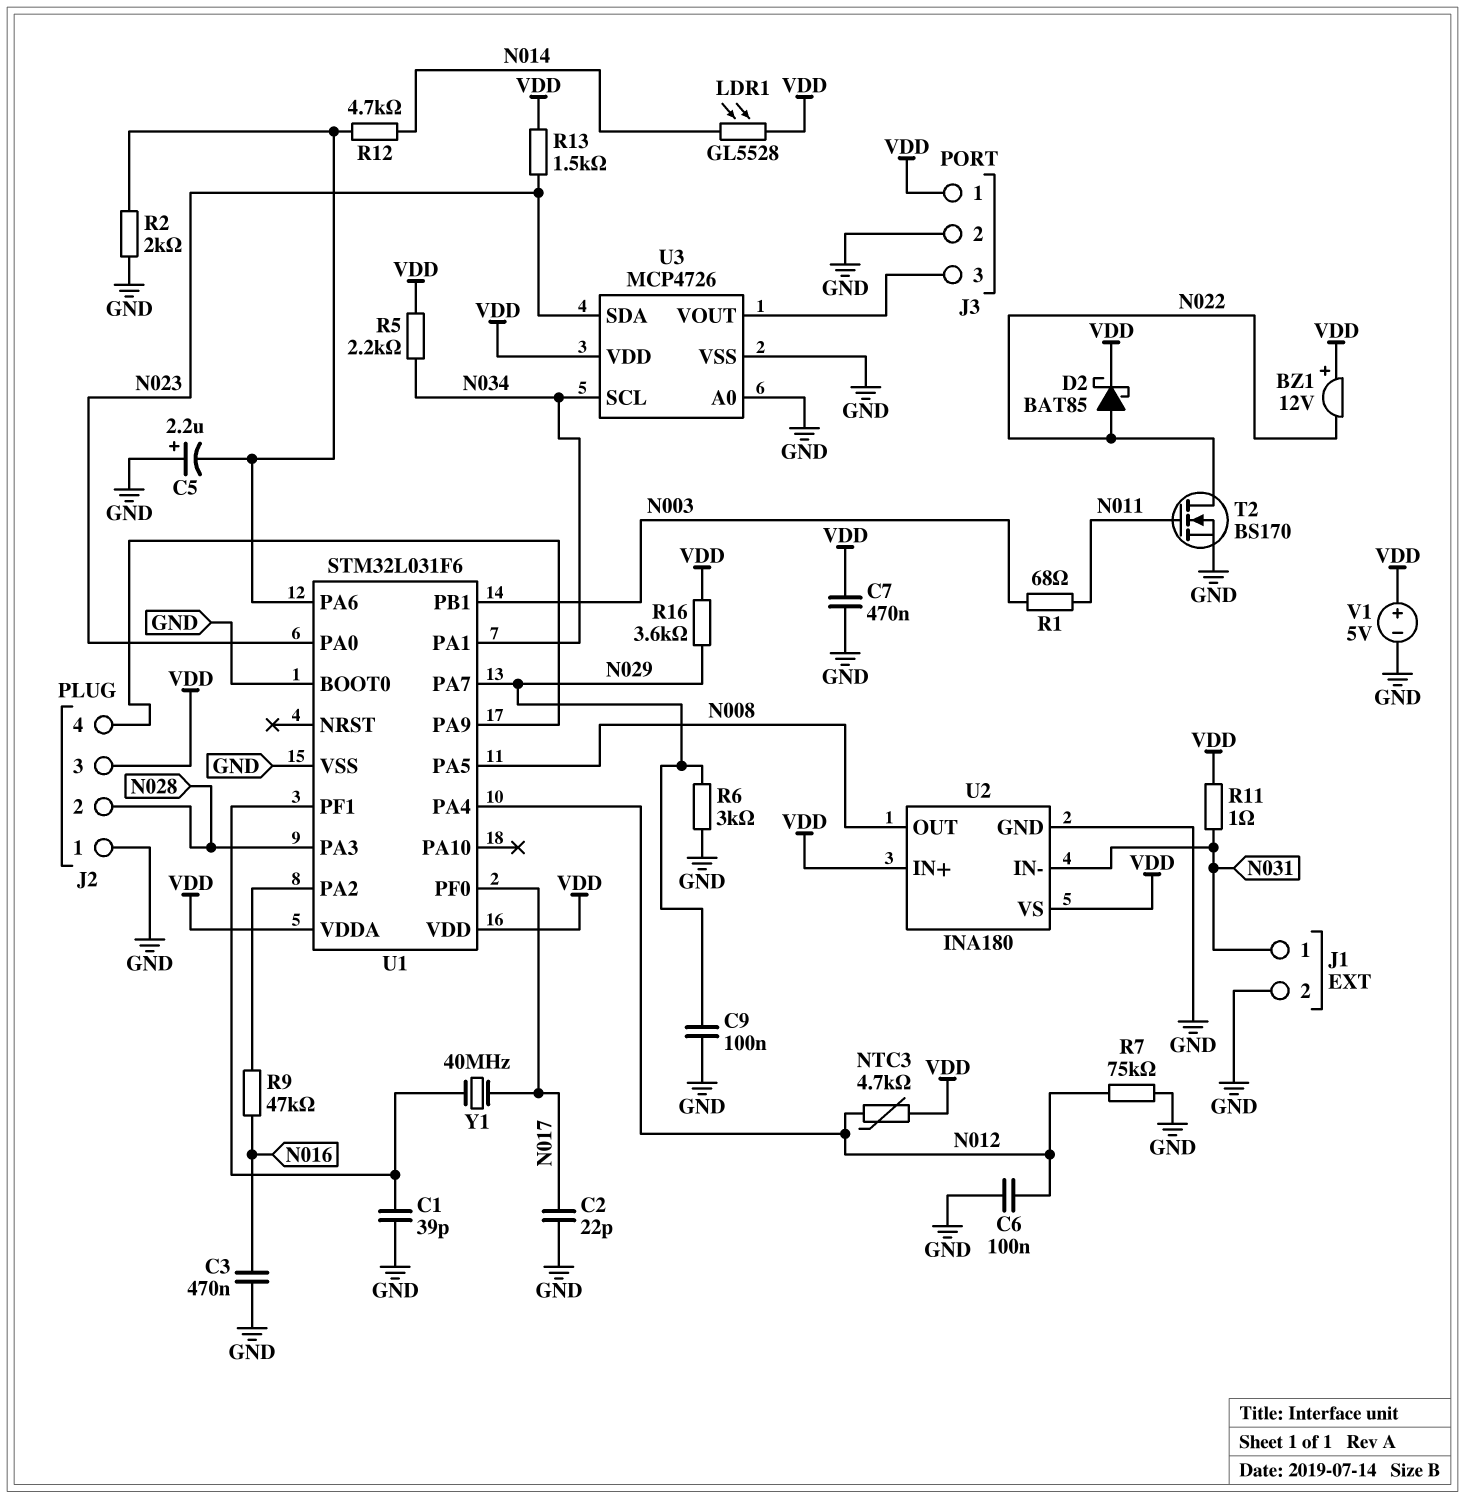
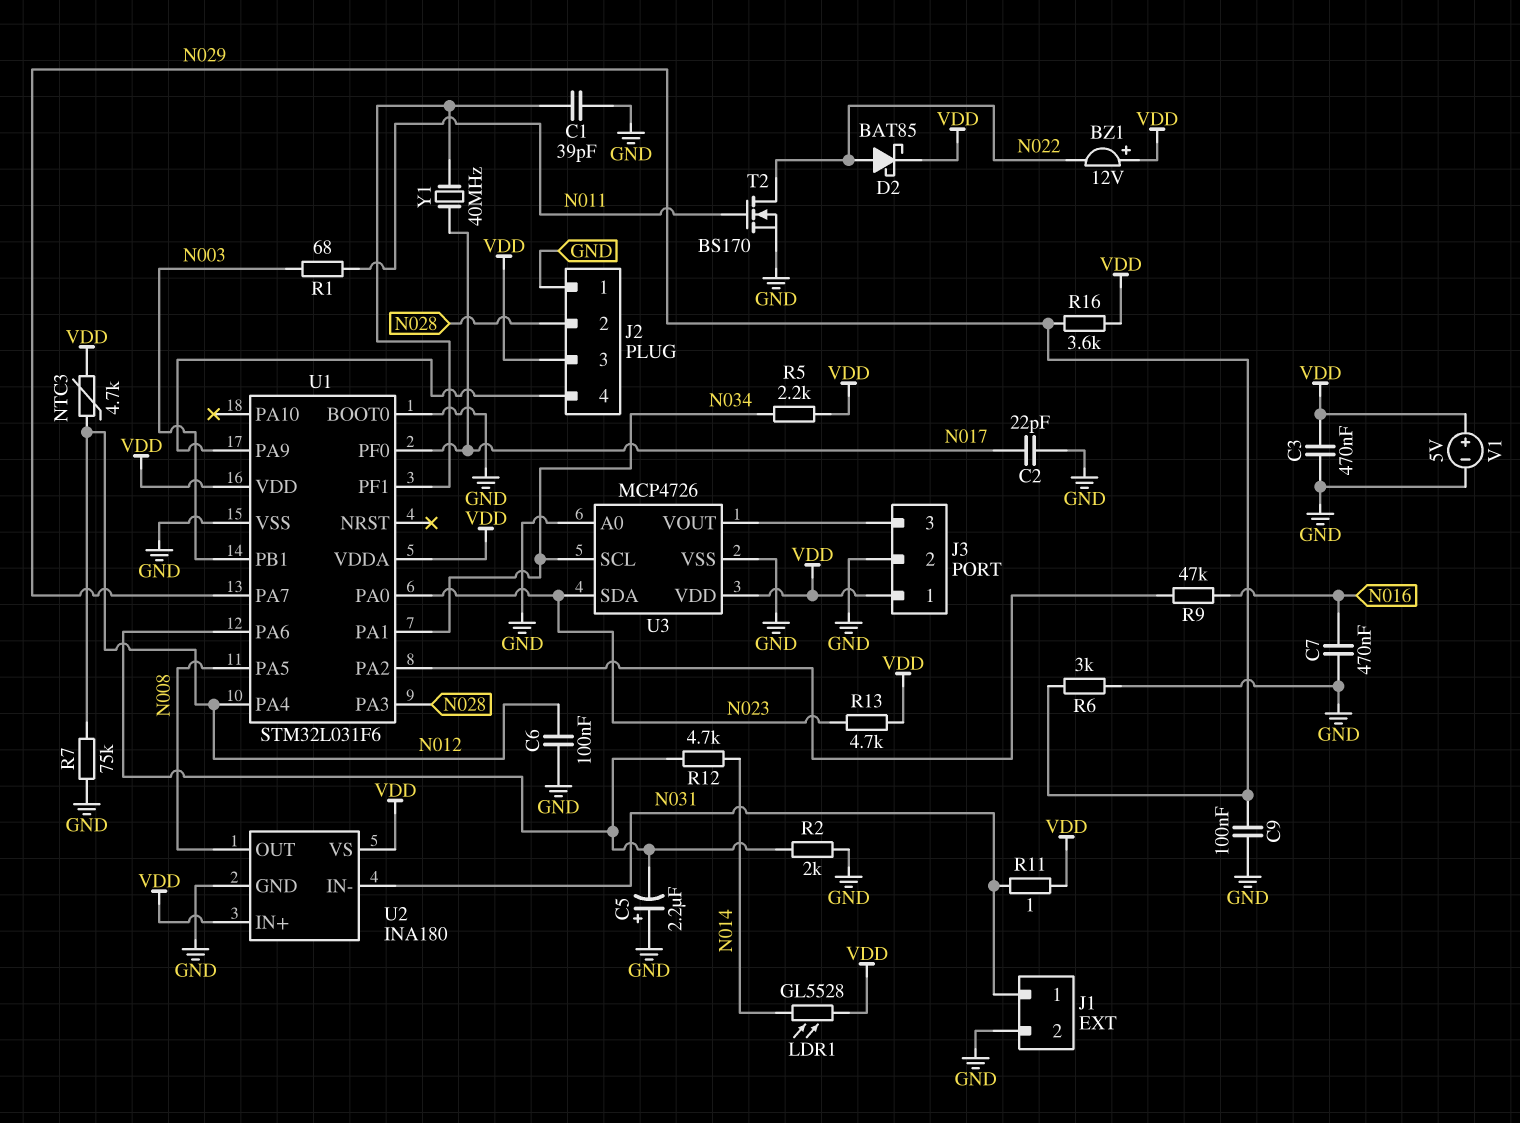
C3: 470nF (GND, N016) -> 470nF (GND, VDD)
C7: 470nF (GND, VDD) -> 470nF (GND, N016)
R13: 1.5k (N023, VDD) -> 4.7k (N023, VDD)

